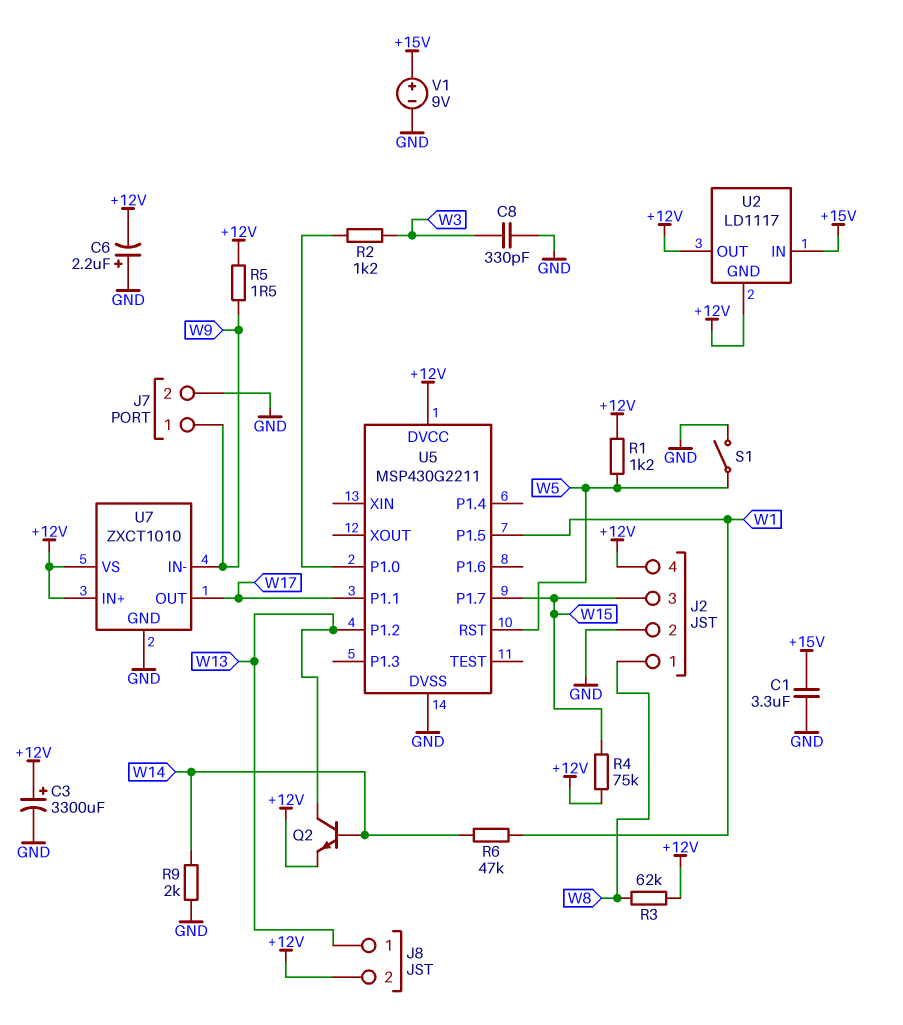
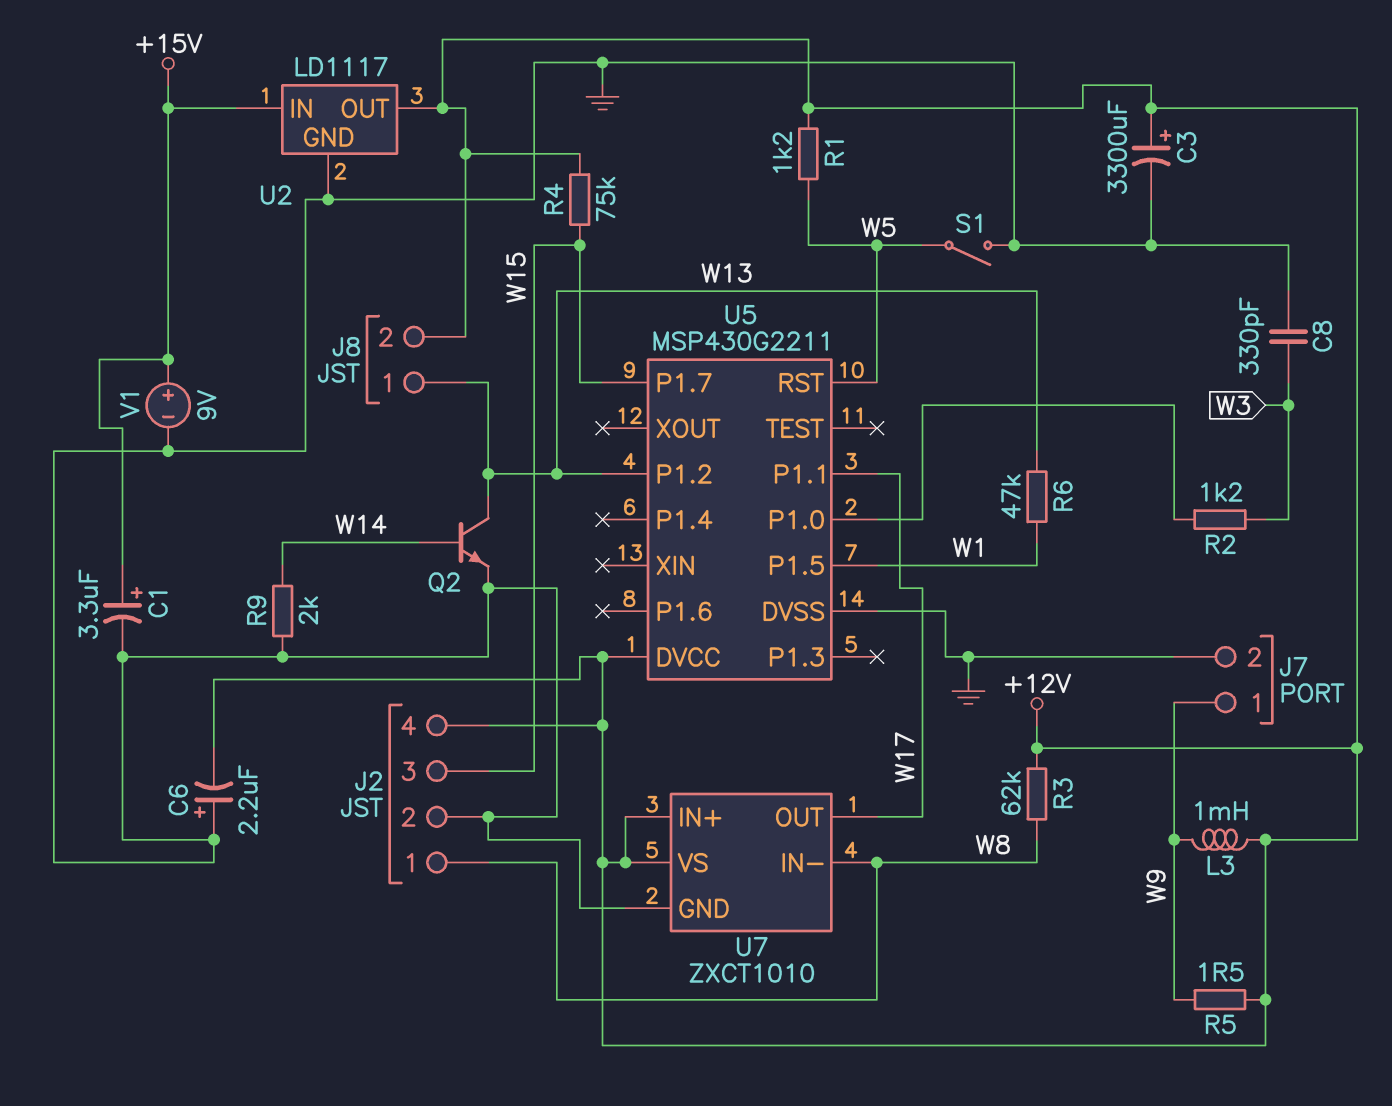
C1: 3.3uF (+15V, GND) -> 3.3uF (plus +15V, minus GND)
L3: none -> 1mH (+12V, W9)
Q2: NPN (B W14, C W13, E +12V) -> NPN (B W14, C W13, E GND)
R6: 47k (W1, W14) -> 47k (W1, W13)
U2 pin GND: +12V -> GND
U7 pin IN-: W9 -> W8

